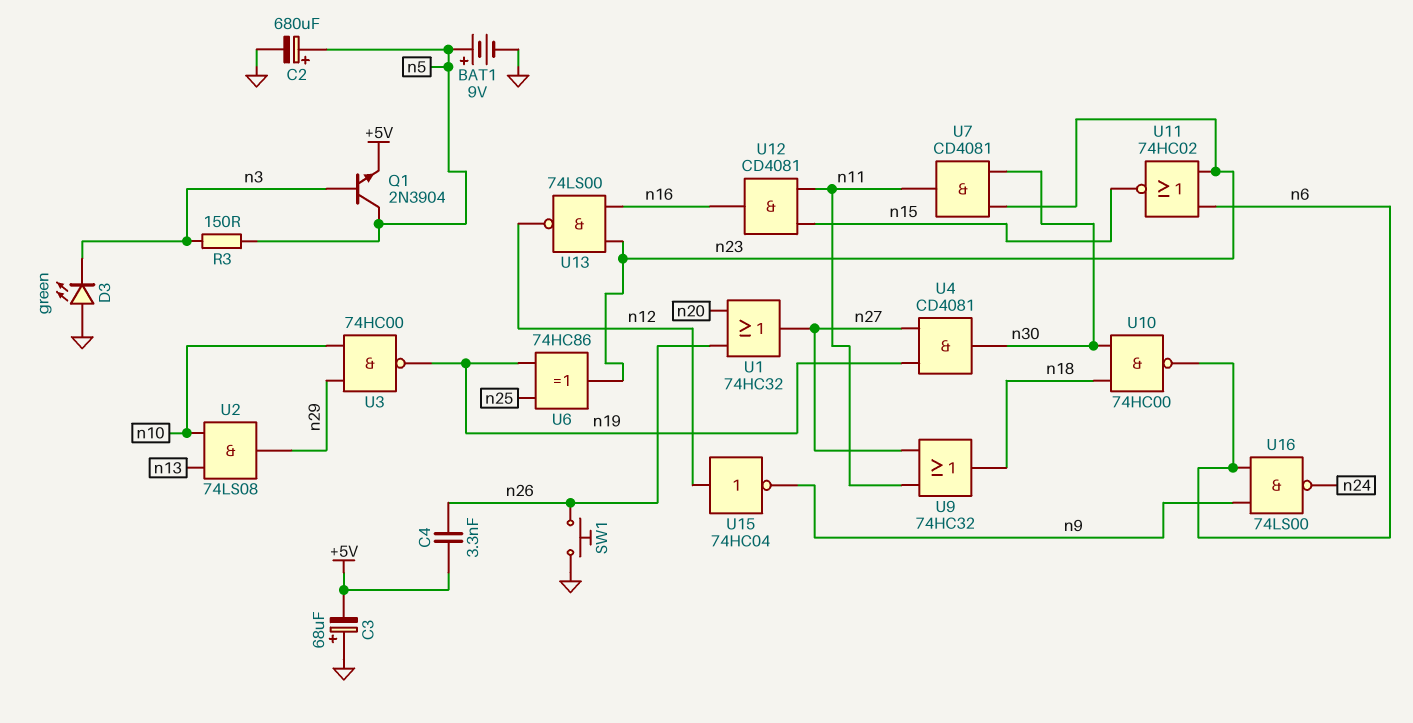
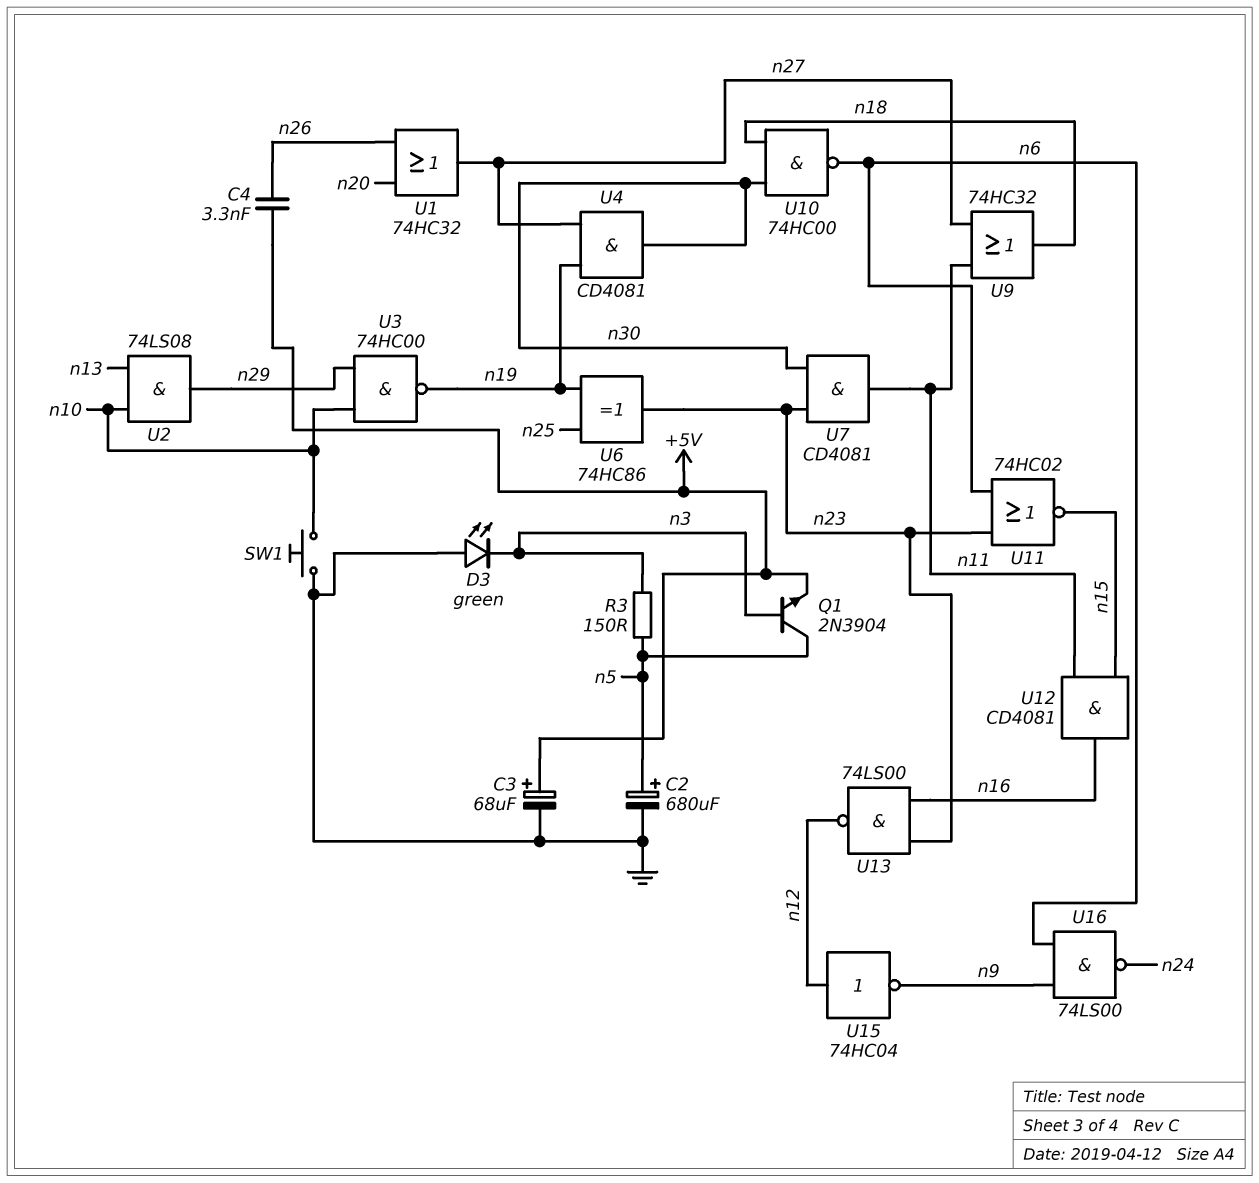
BAT1: 9V (plus n5, minus GND) -> none
C3: 68uF (plus GND, minus +5V) -> 68uF (plus +5V, minus GND)
SW1: button (GND, n26) -> button (GND, n10)

